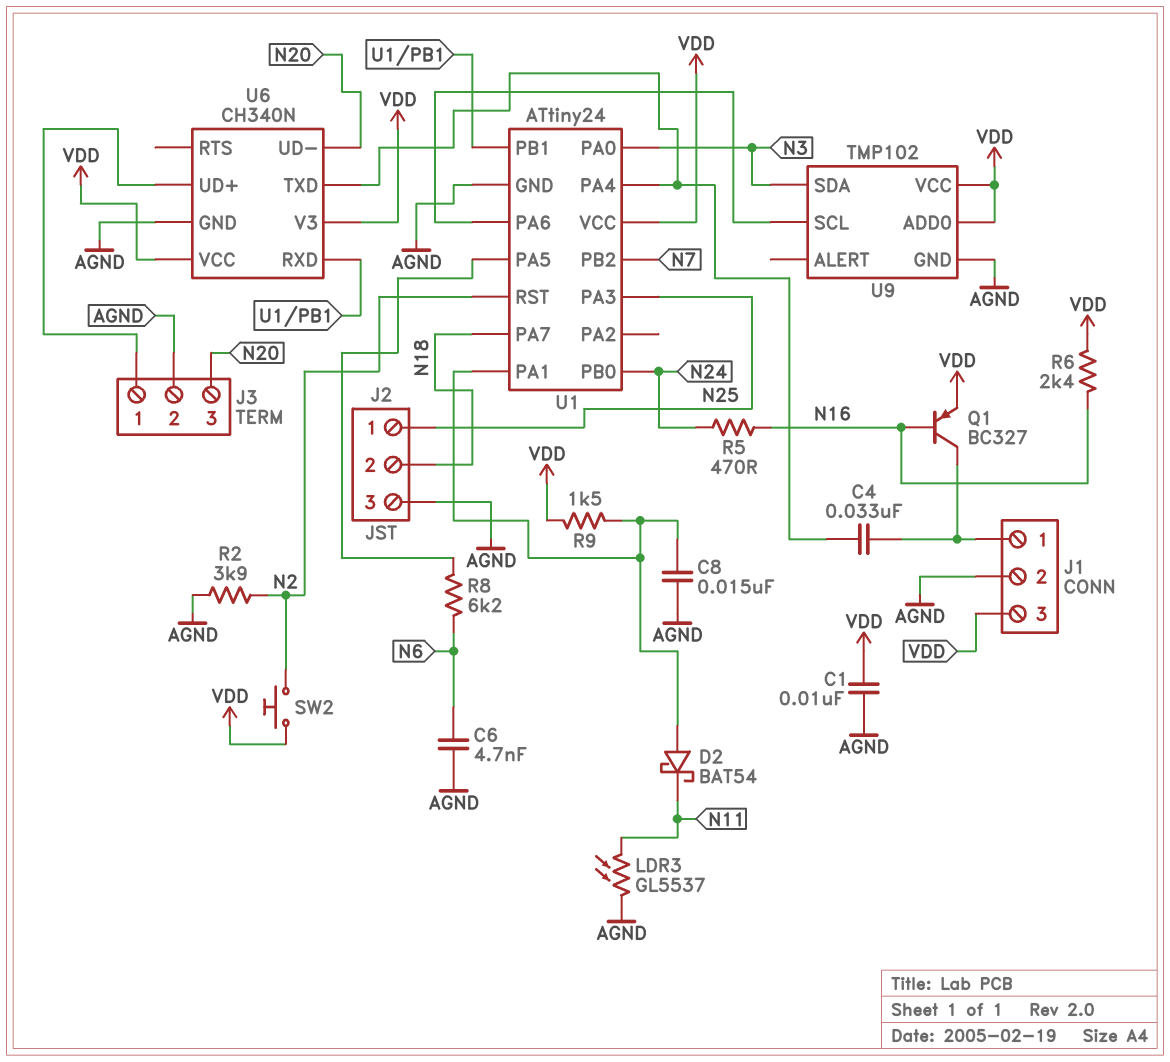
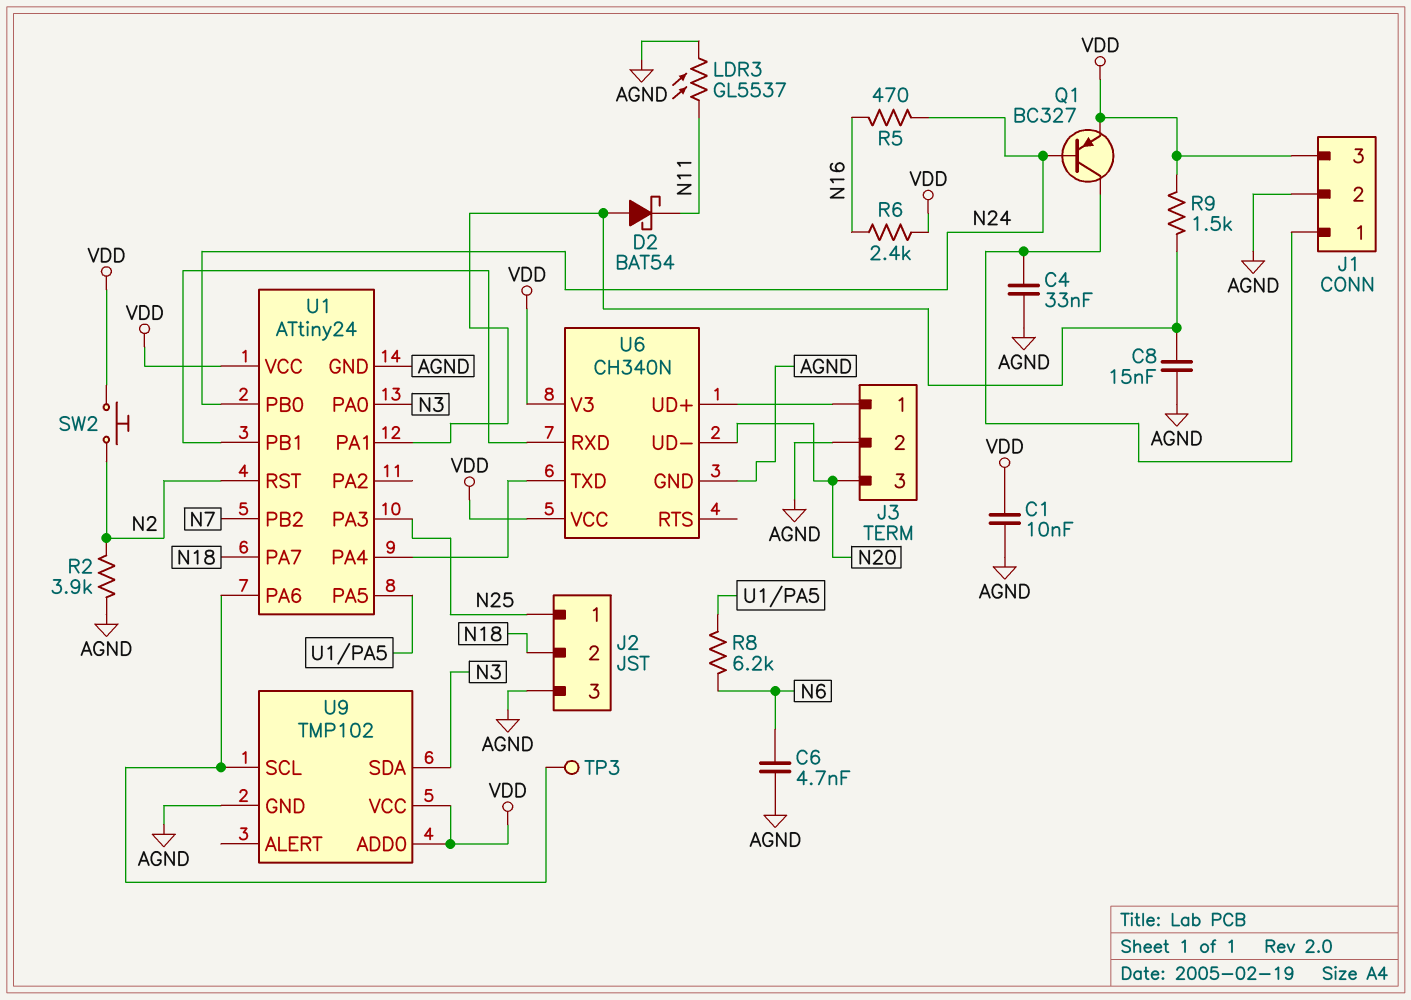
C4: 33nF (J1/1, U1/PA4) -> 33nF (AGND, J1/1)
Q1: PNP BC327 (B N16, C J1/1, E VDD) -> PNP BC327 (B N24, C J1/1, E VDD)
TP3: none -> test point (U1/PA6)

